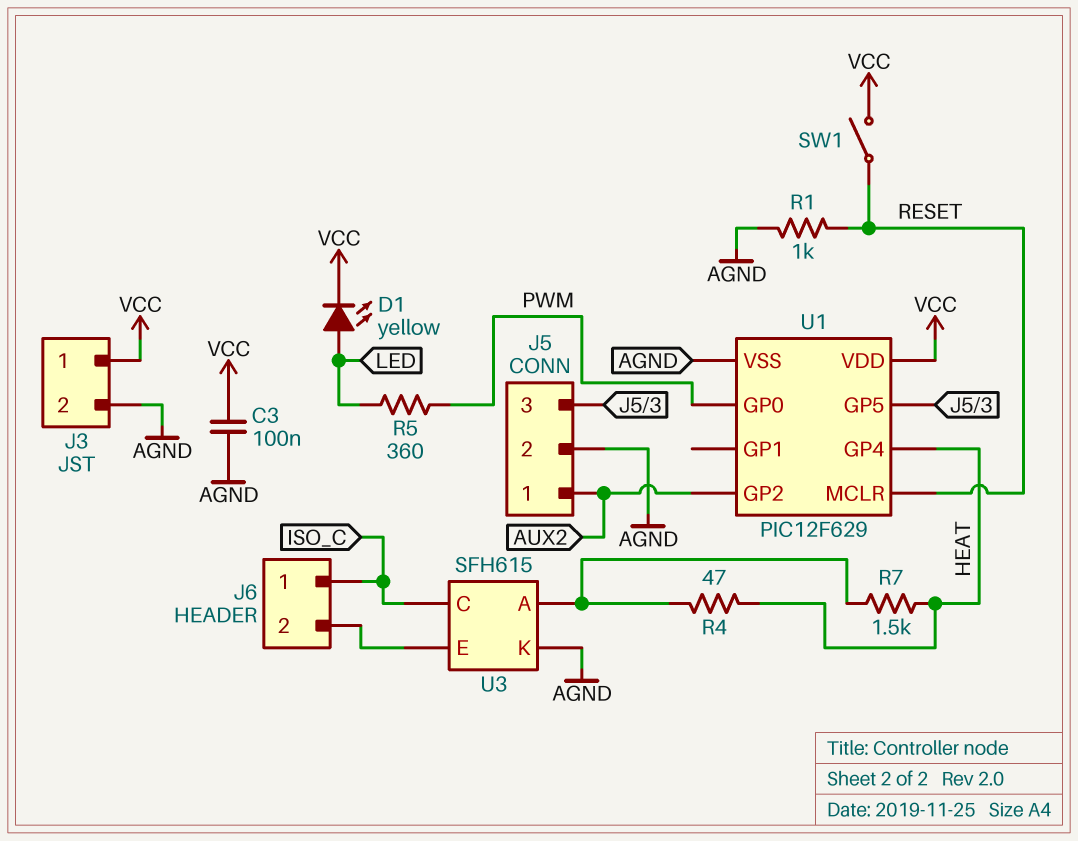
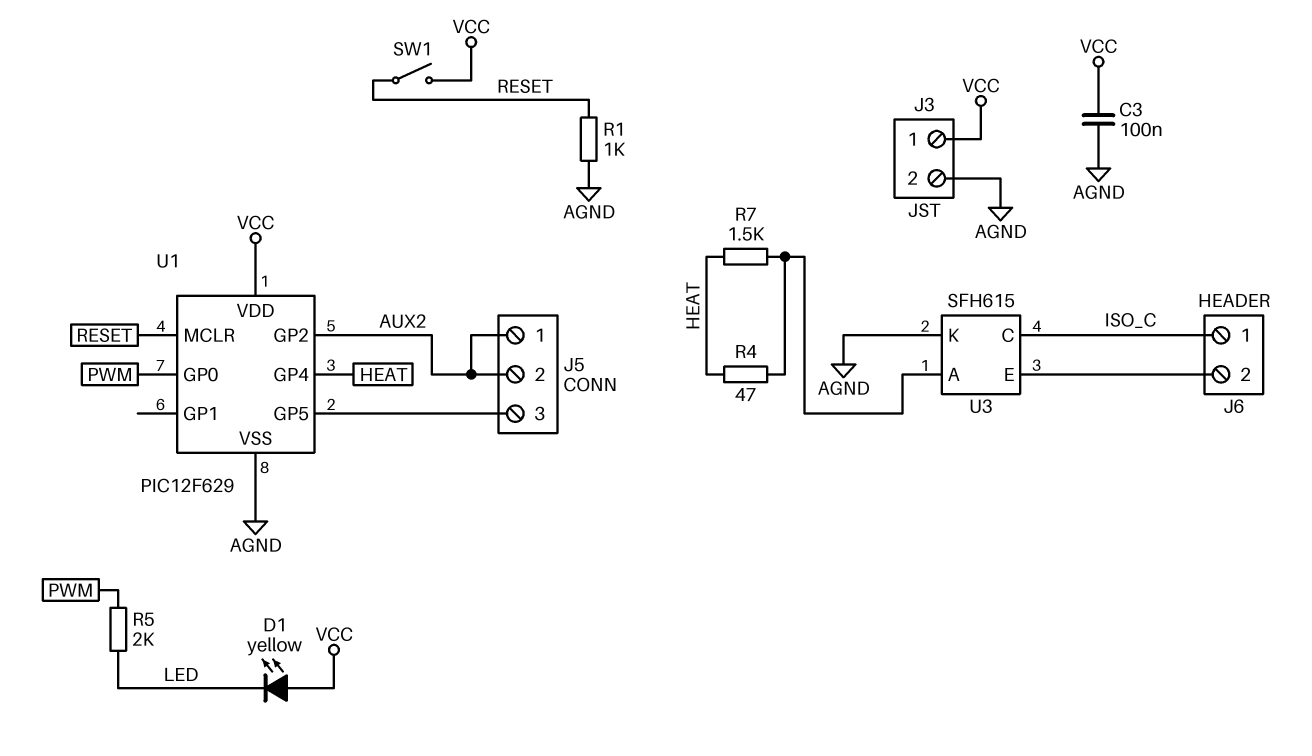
D1: LED yellow (A LED, K VCC) -> LED yellow (A VCC, K LED)
J5 pin 2: AGND -> AUX2
R5: 360 (LED, PWM) -> 2k (LED, PWM)

